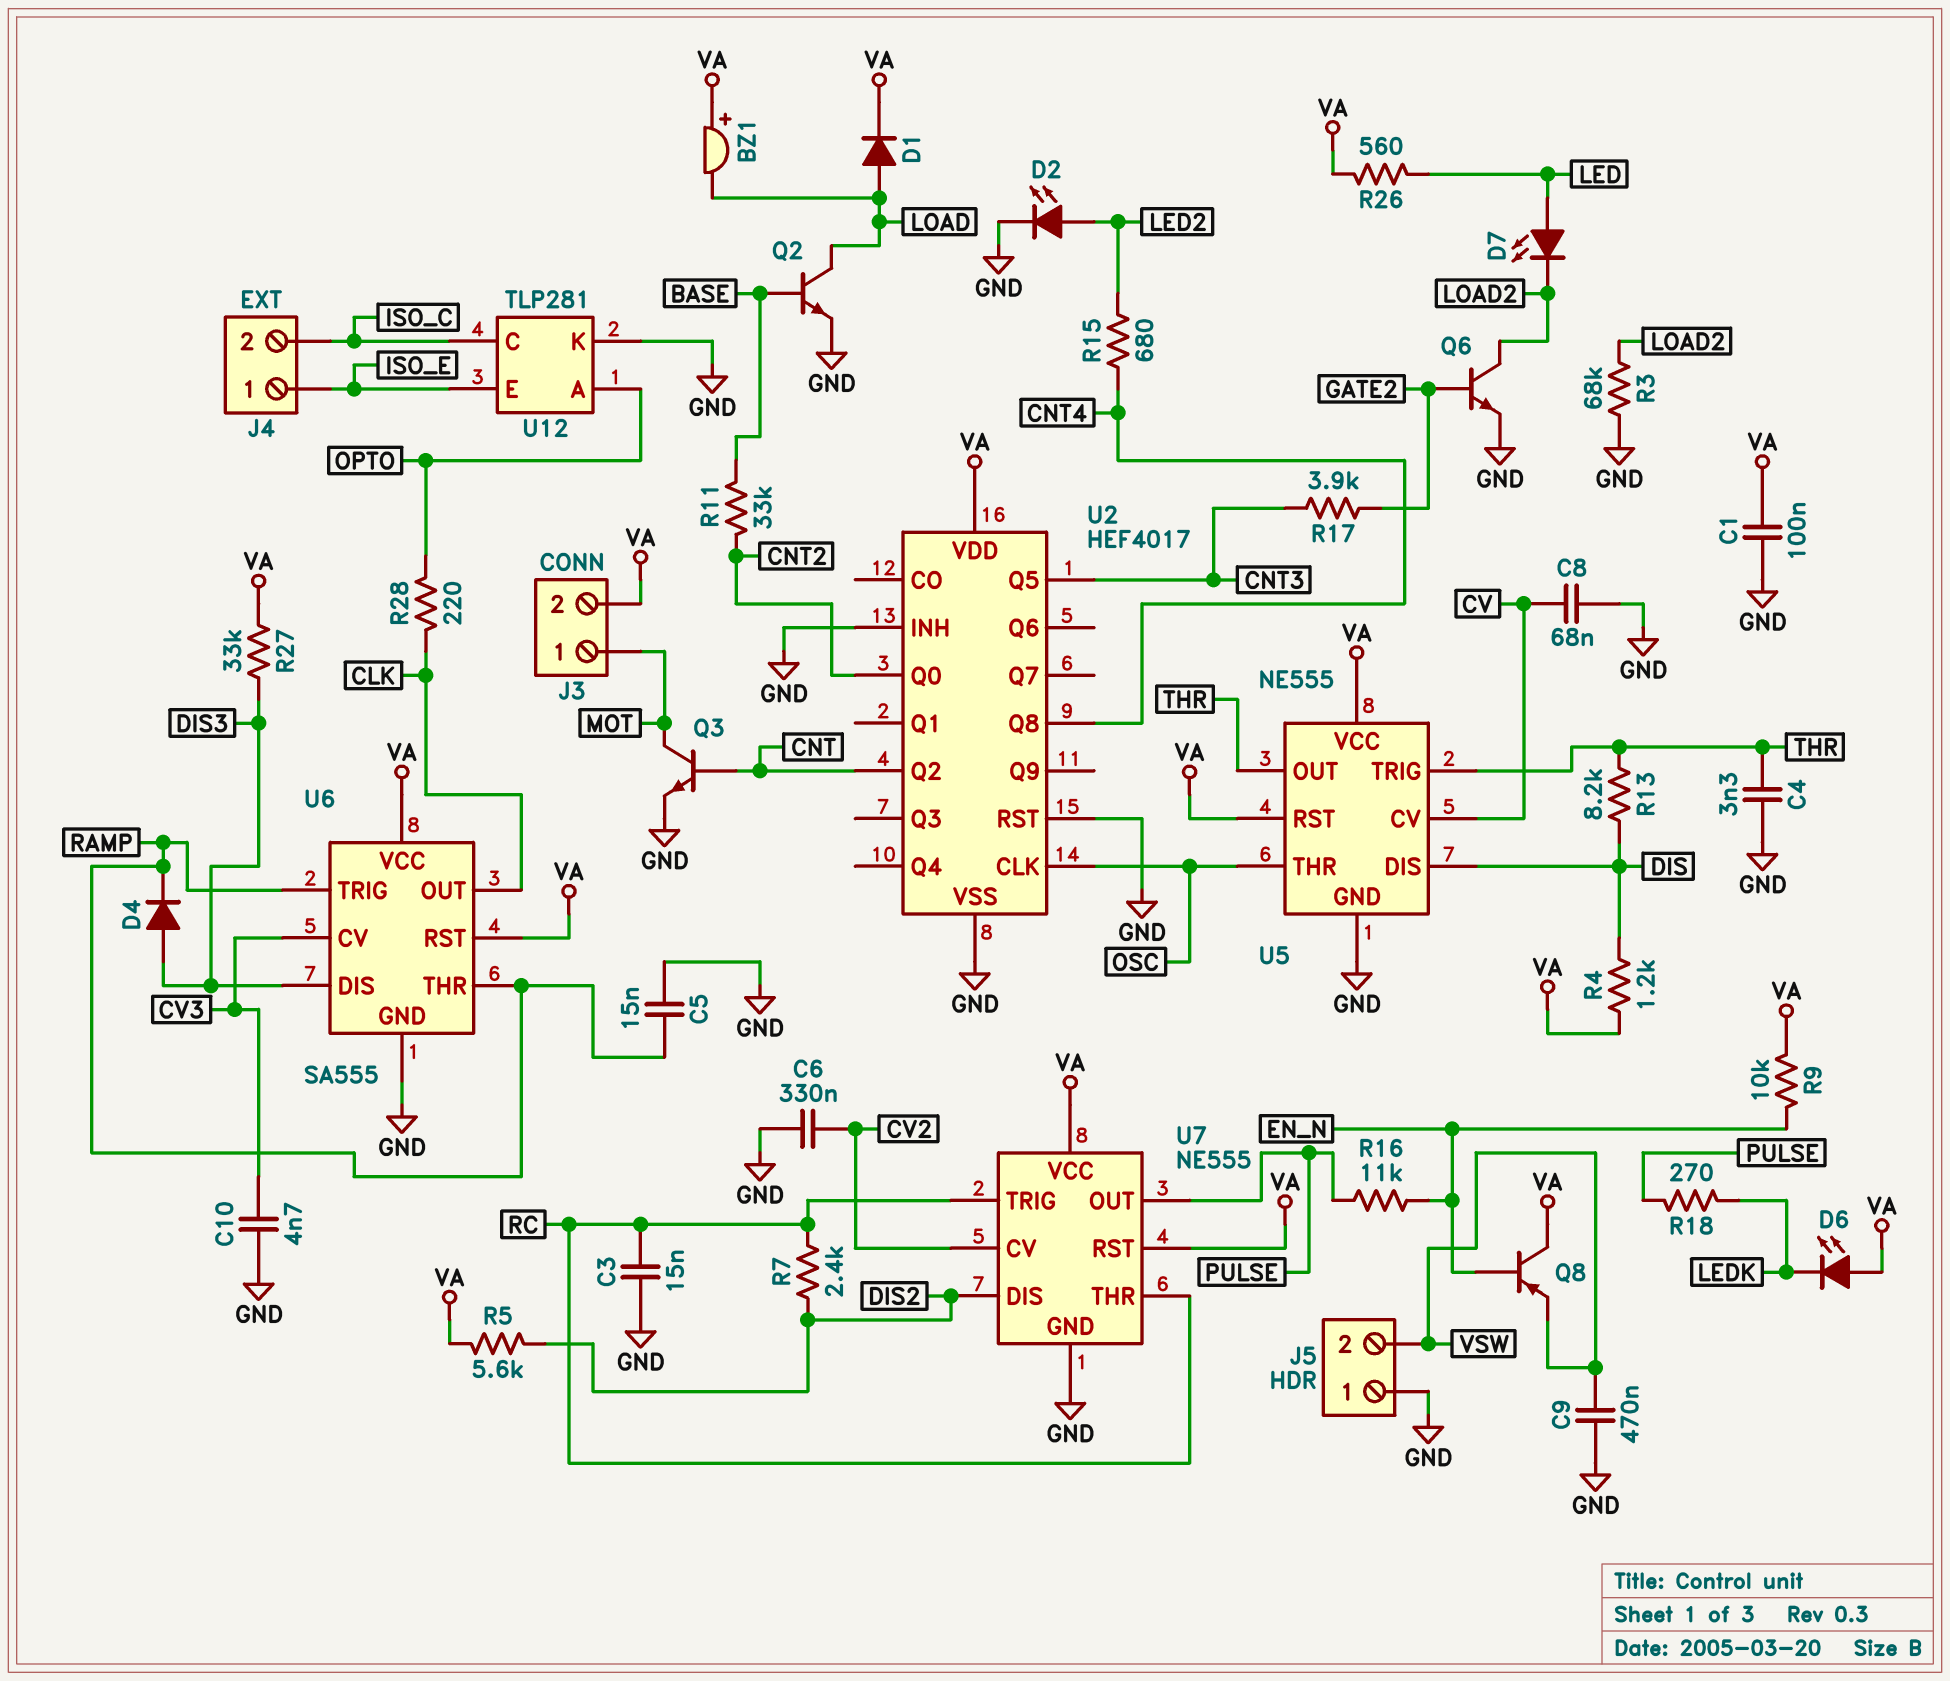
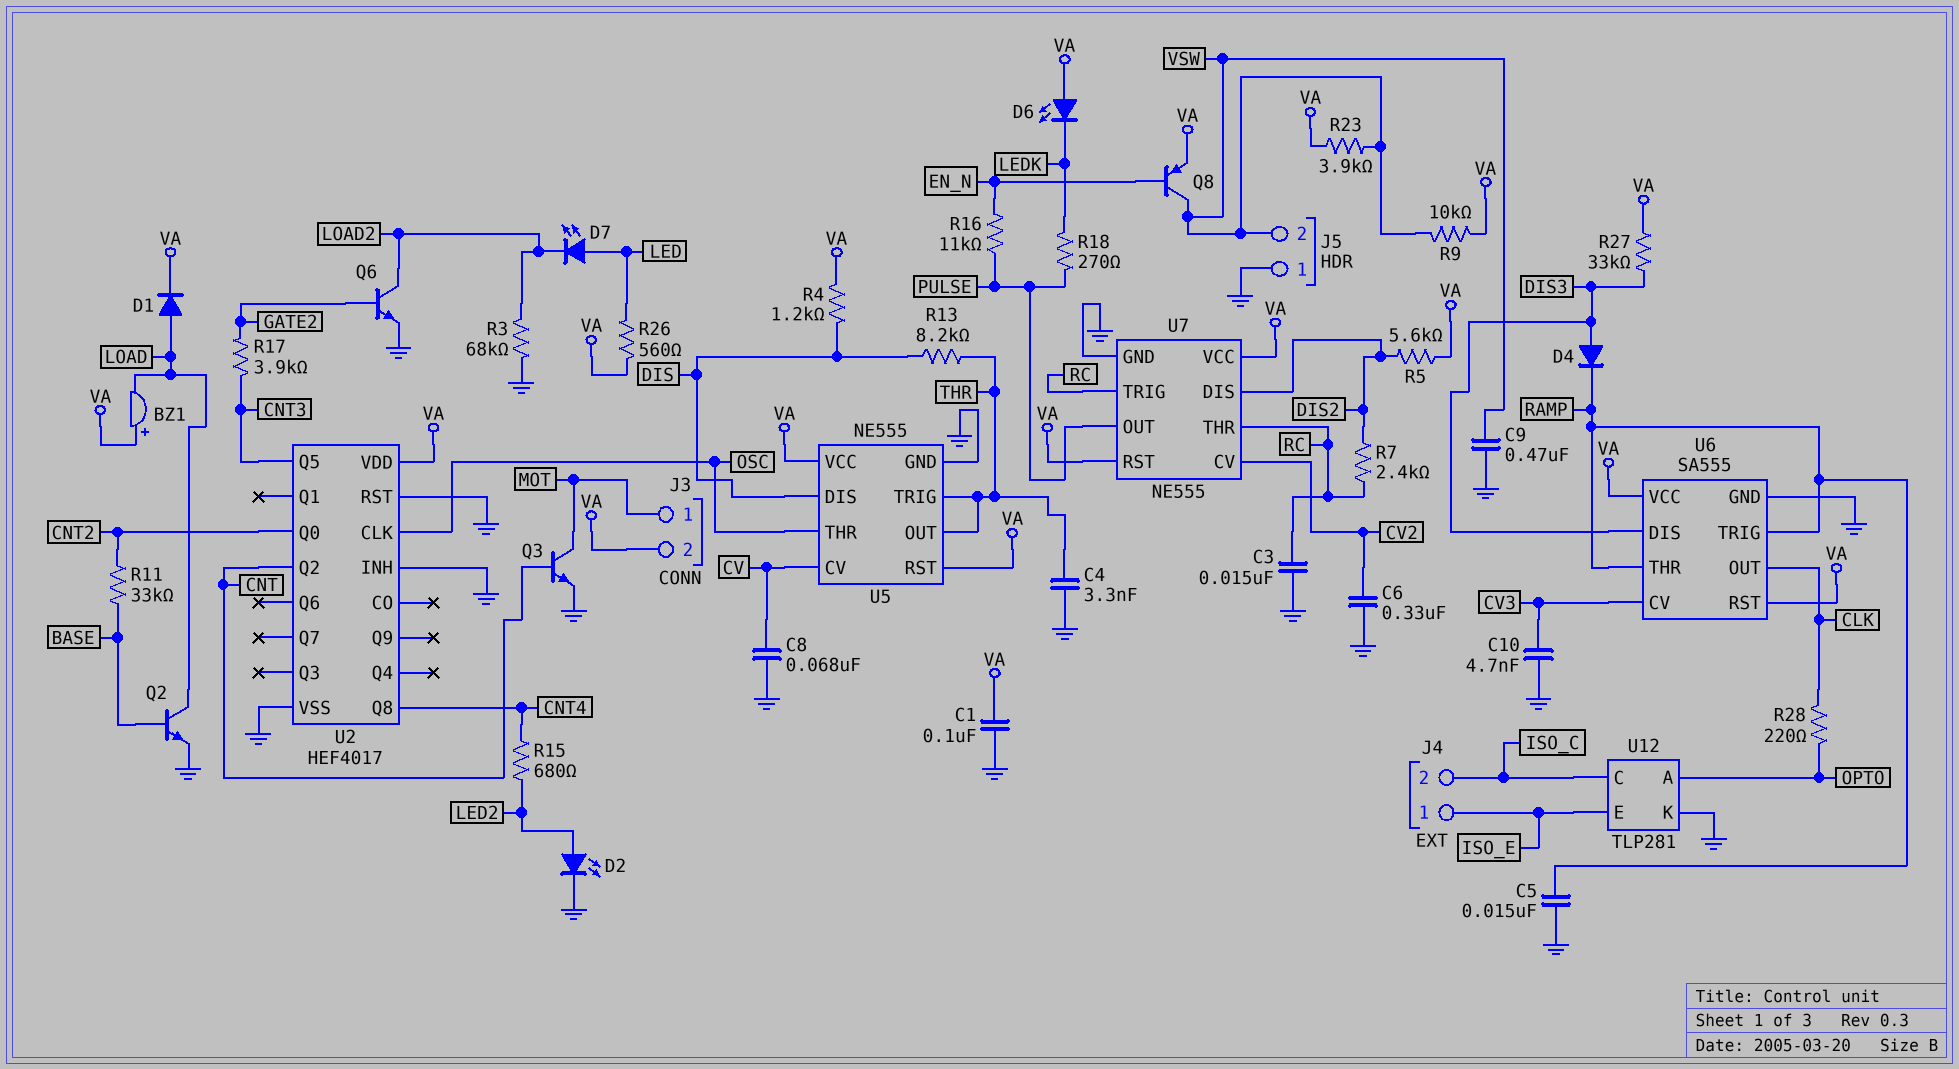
Q8: PNP (B EN_N, C VA, E VSW) -> PNP (B EN_N, C VSW, E VA)
R9: 10k (EN_N, VA) -> 10k (VA, VSW)
R23: none -> 3.9k (VA, VSW)

